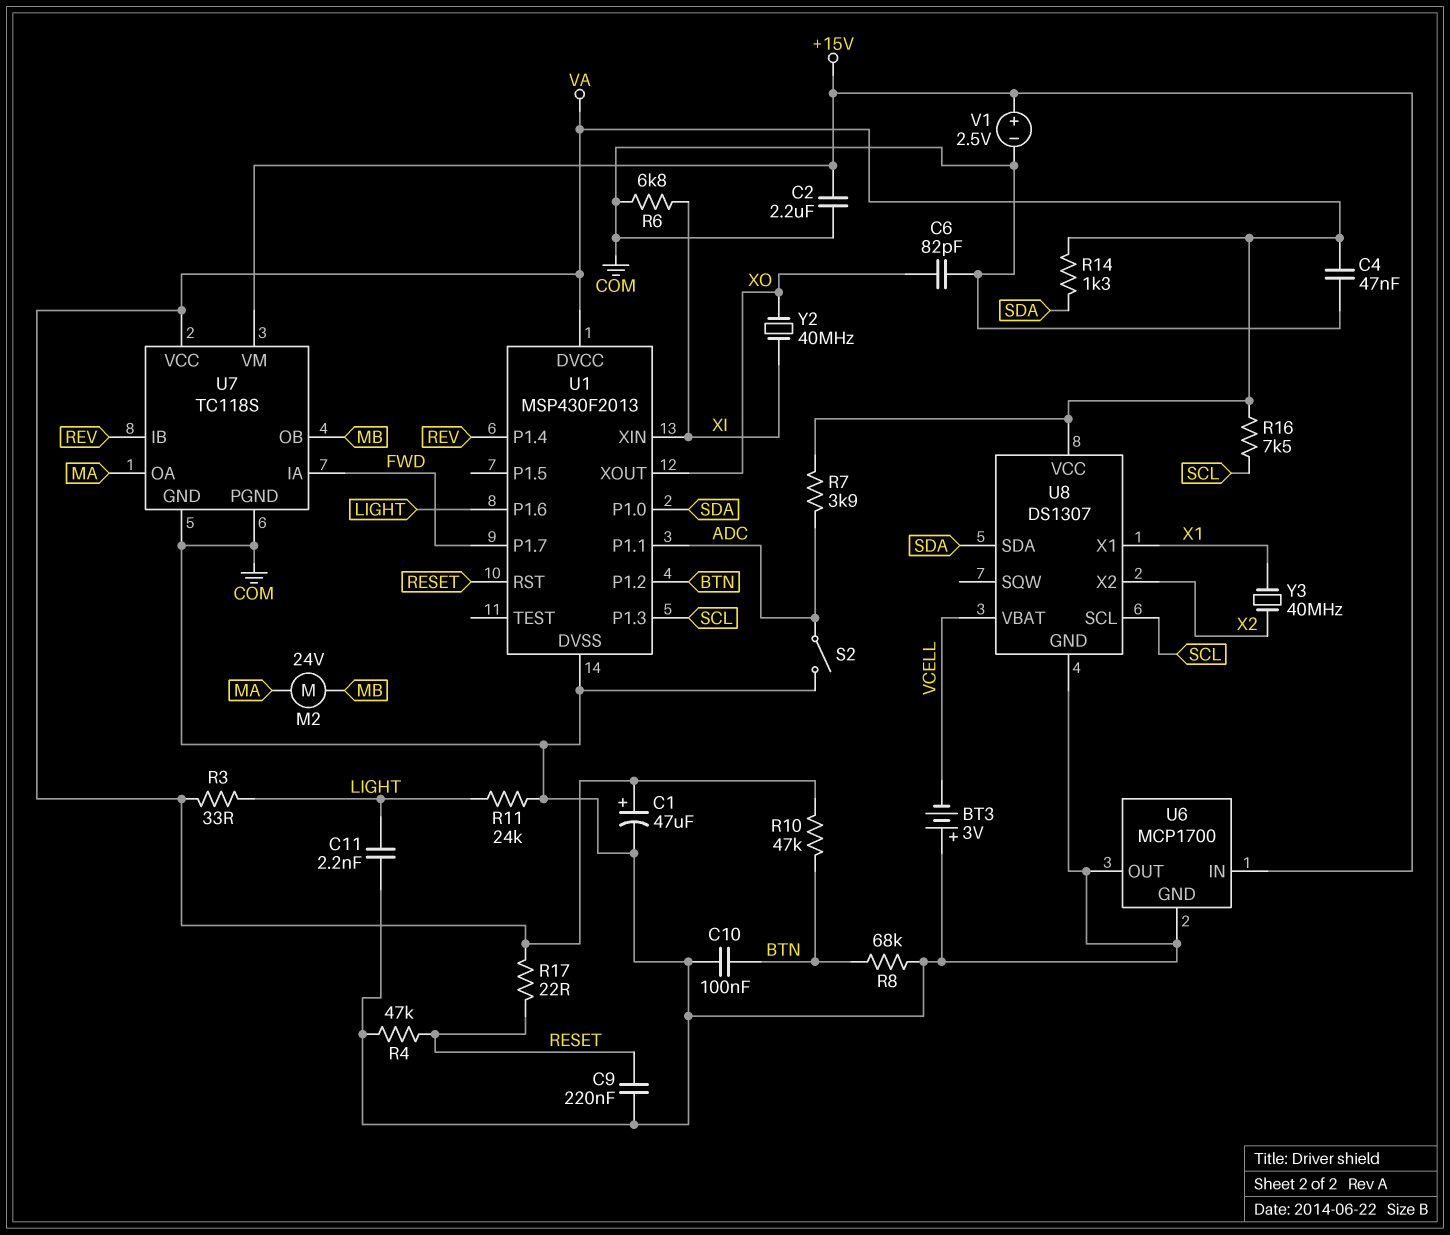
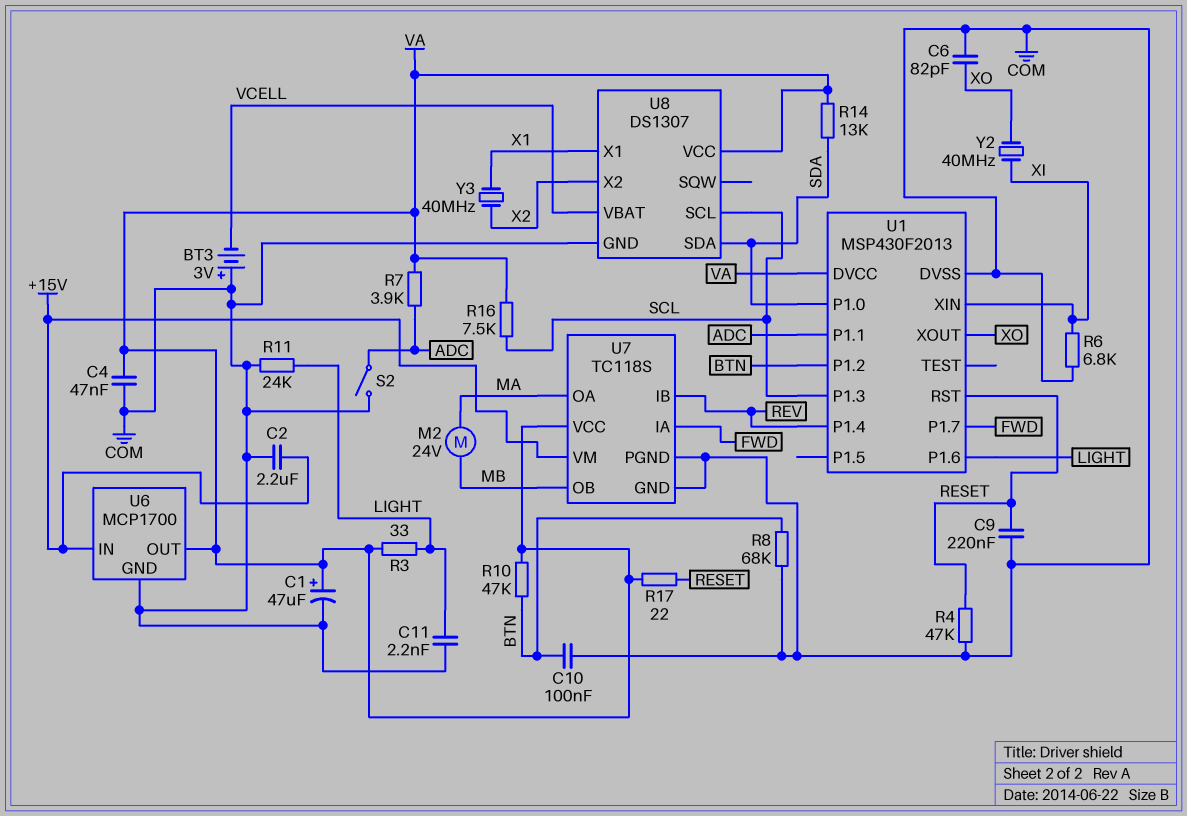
R14: 1.3k (SDA, VA) -> 13k (SDA, VA)
U6 pin OUT: COM -> VA
V1: 2.5V (plus +15V, minus COM) -> none

